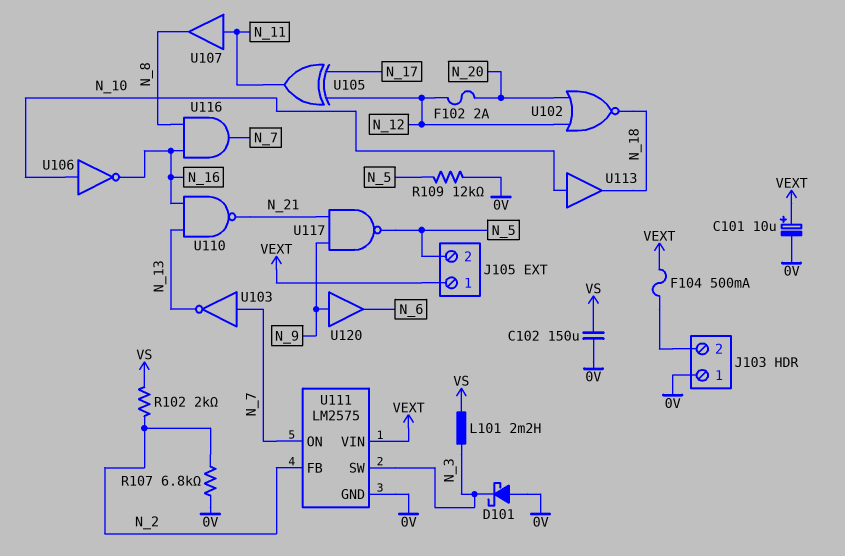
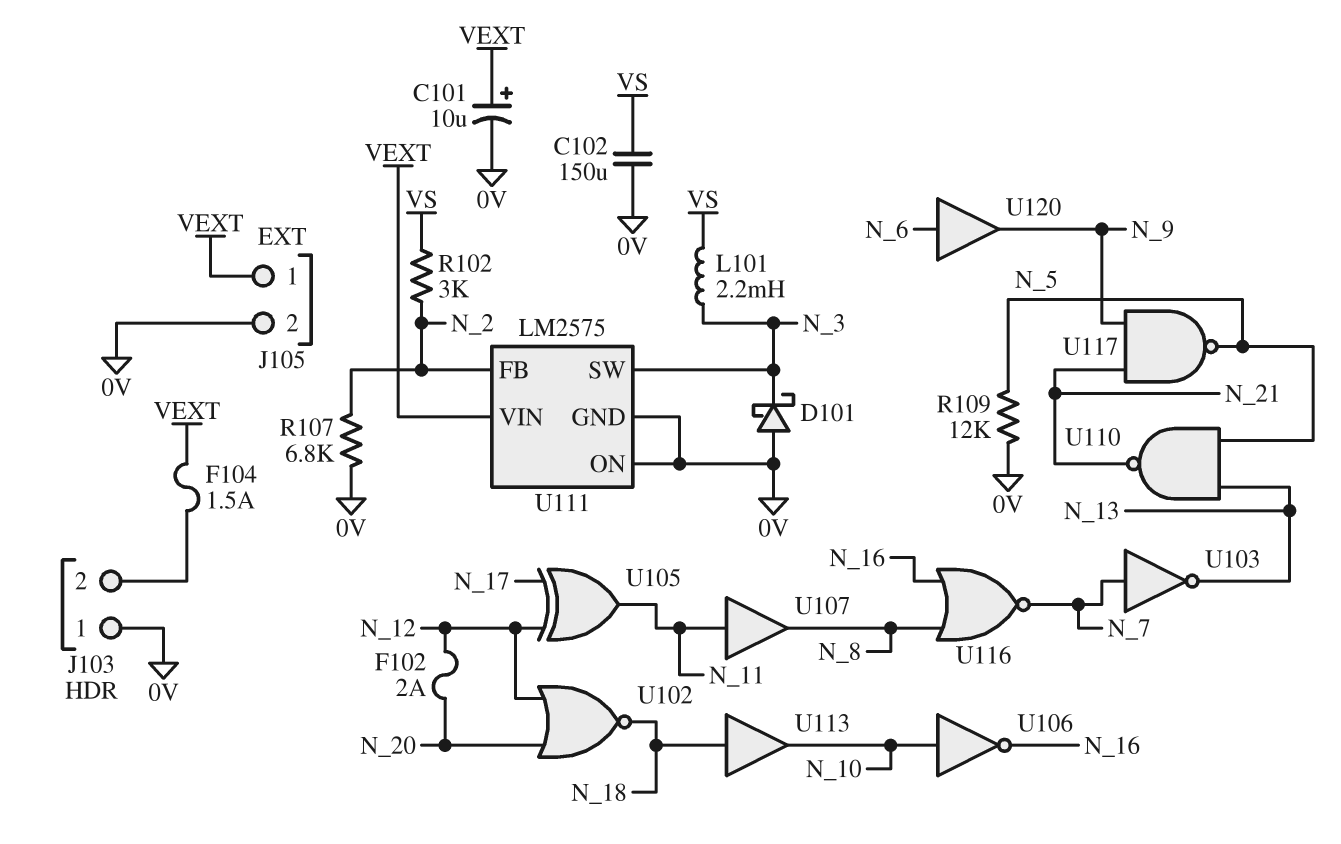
F104: 500mA (J103/2, VEXT) -> 1.5A (J103/2, VEXT)
J105 pin 2: N_5 -> 0V
R102: 2k (N_2, VS) -> 3k (N_2, VS)
U110: NAND (in N_13, in N_16, out N_21) -> NAND (in N_5, in N_13, out N_21)
U111 pin ON: N_7 -> 0V
U113: buffer (in N_10, out N_18) -> buffer (in N_18, out N_10)
U116: AND (in N_8, in N_16, out N_7) -> NOR (in N_8, in N_16, out N_7)
U120: buffer (in N_9, out N_6) -> buffer (in N_6, out N_9)

